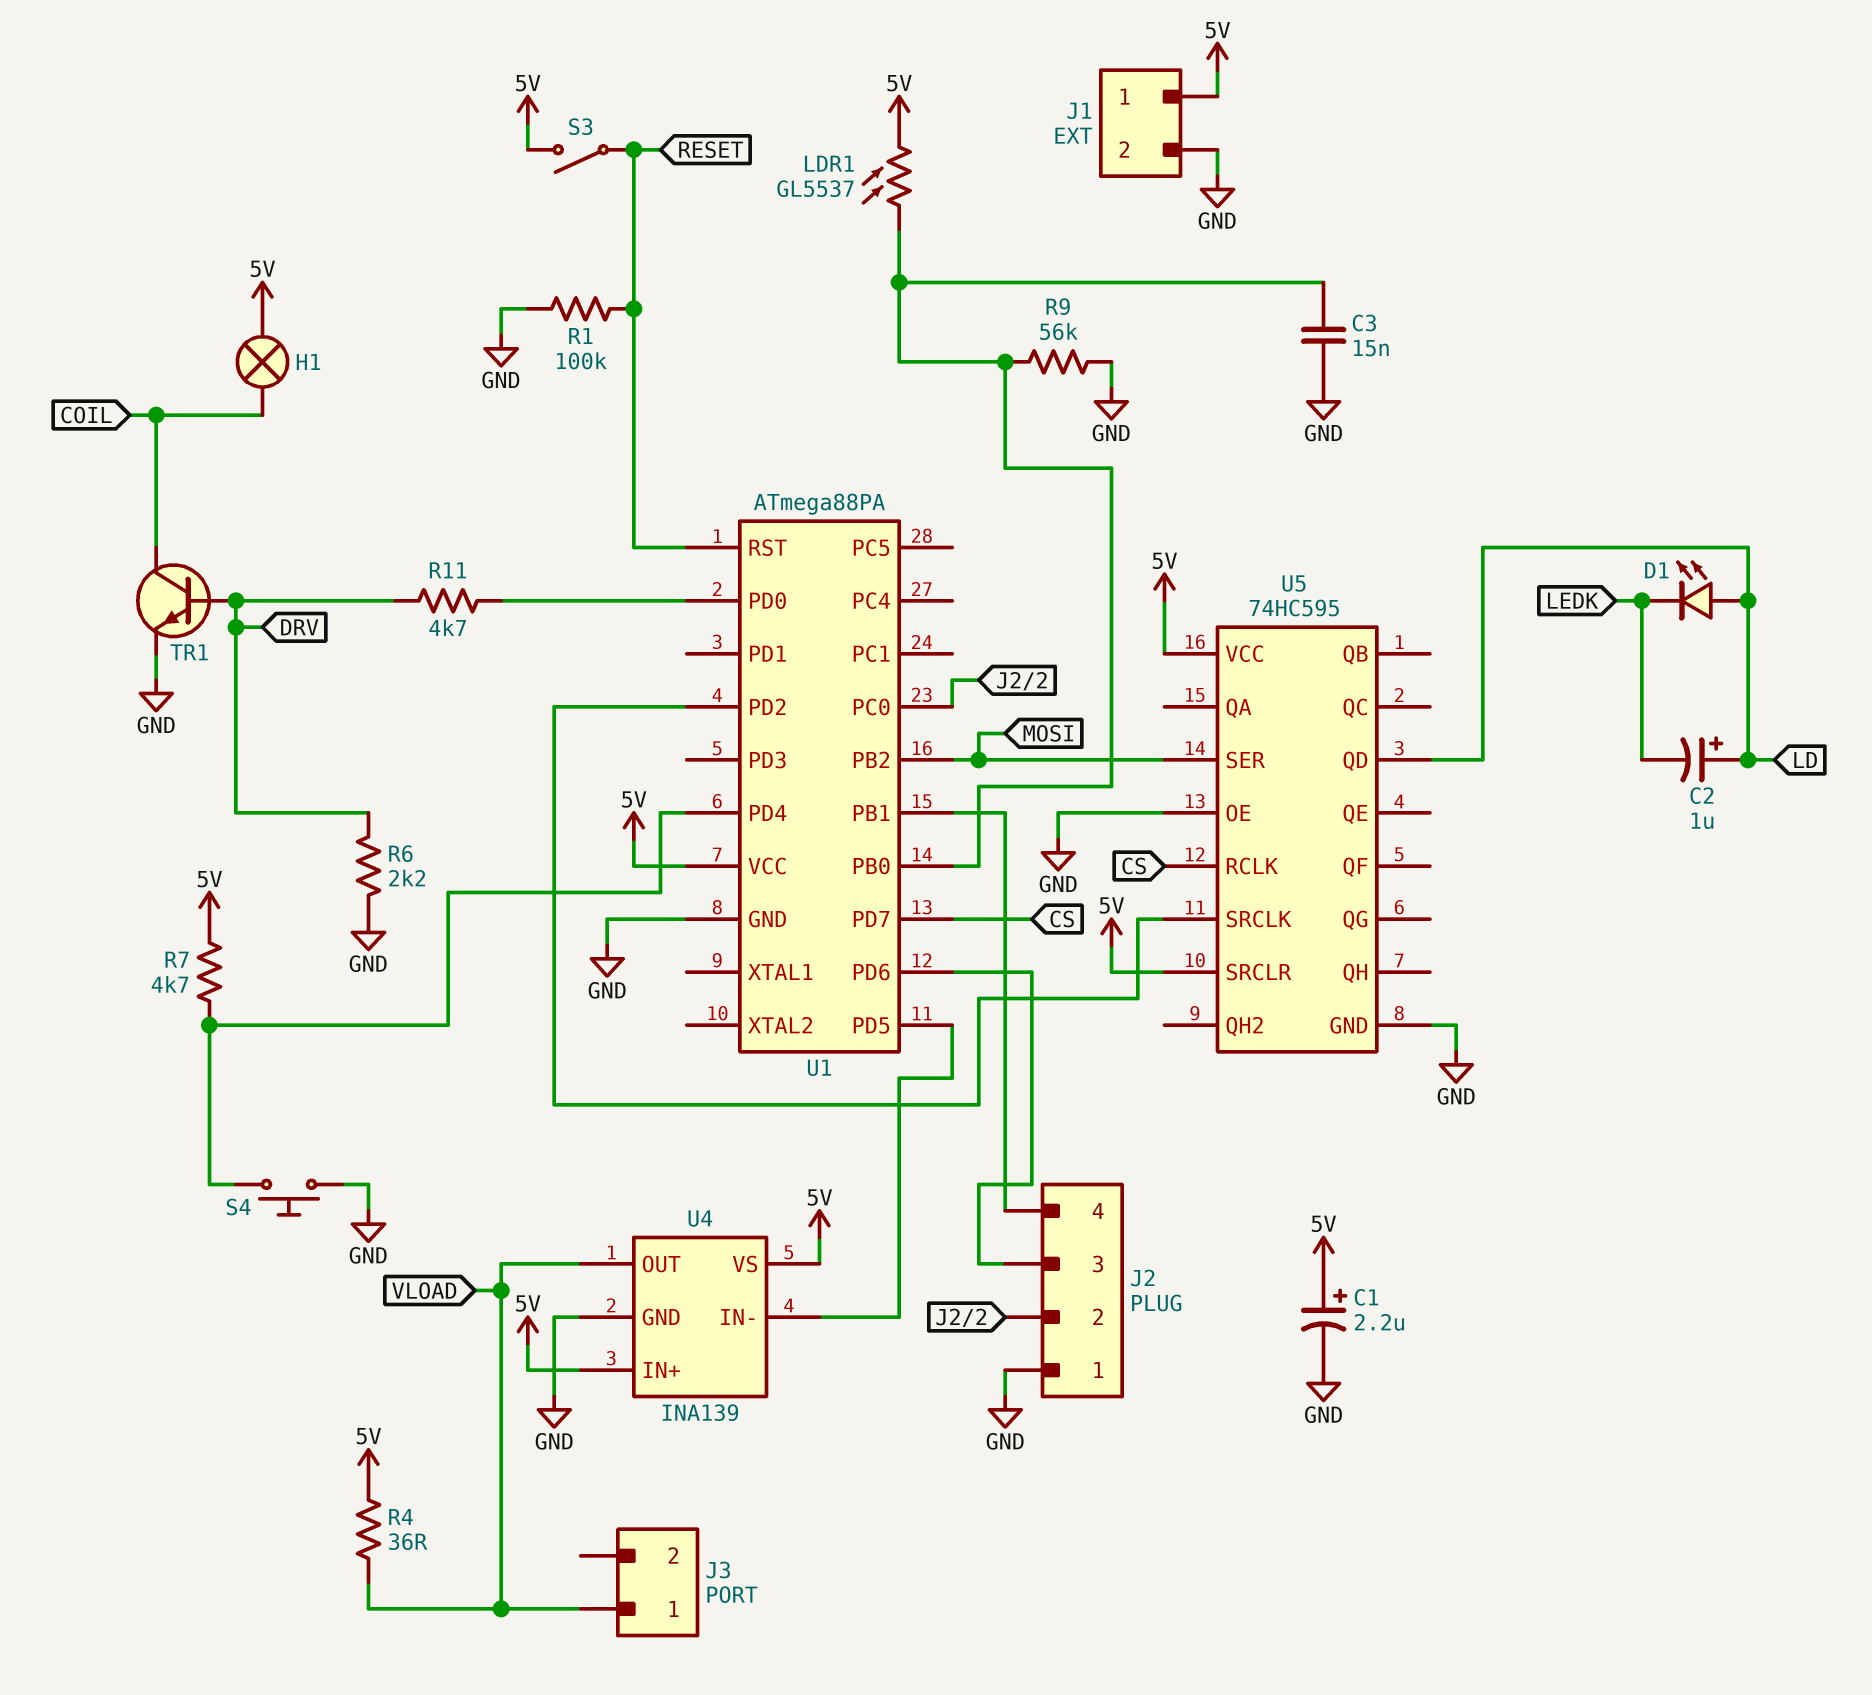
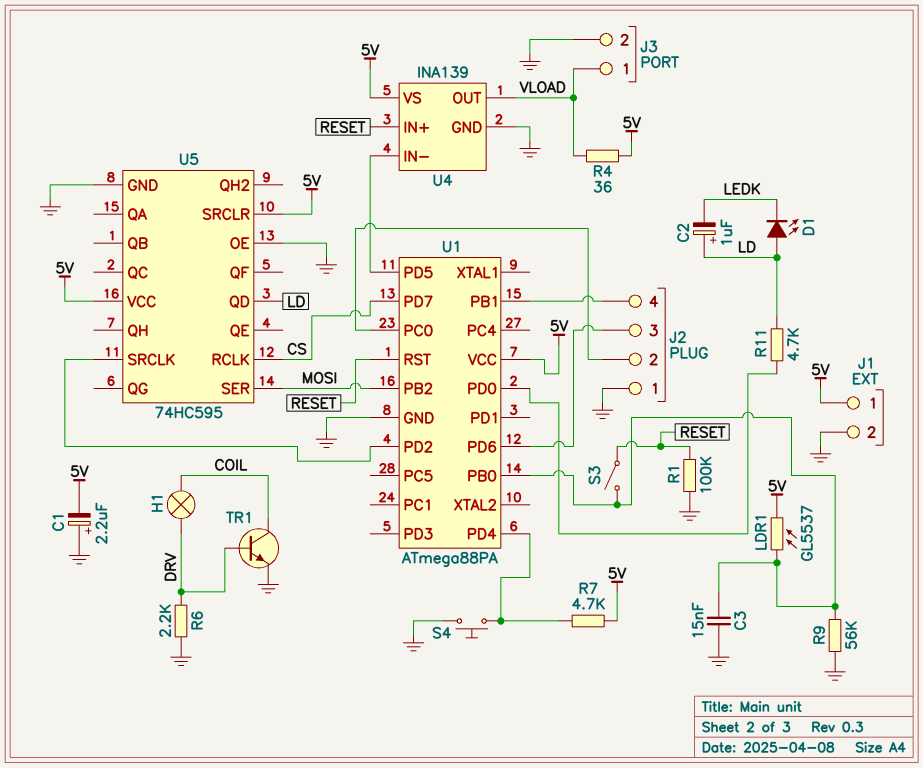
C1: 2.2uF (plus 5V, minus GND) -> 2.2uF (plus GND, minus 5V)
H1: lamp (5V, COIL) -> lamp (COIL, DRV)
J3 pin 2: none -> GND
R11: 4.7k (DRV, U1/PD0) -> 4.7k (LD, U1/PD0)
S3: switch (5V, RESET) -> switch (RESET, U1/PB0)
U4 pin IN+: 5V -> RESET

